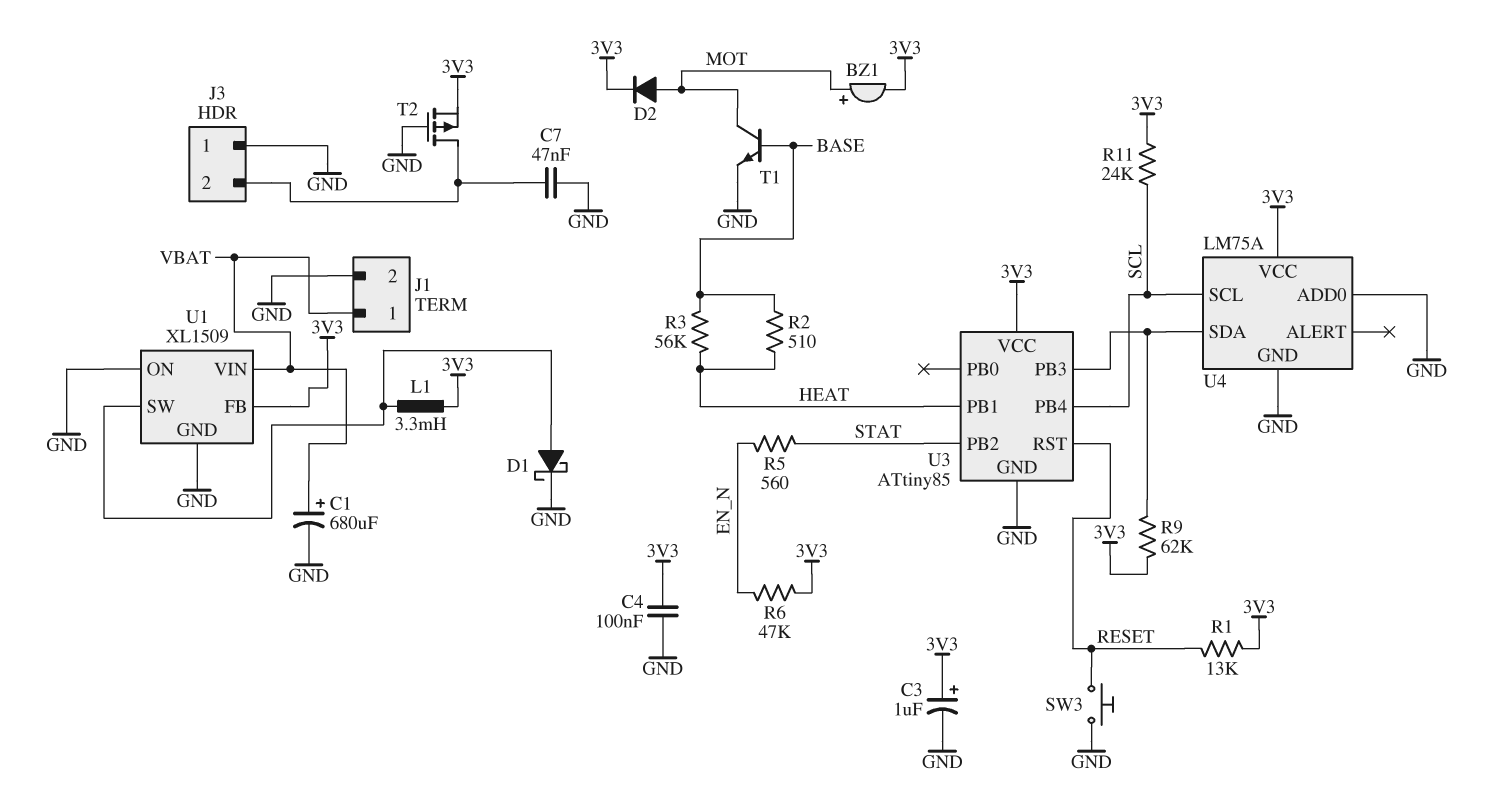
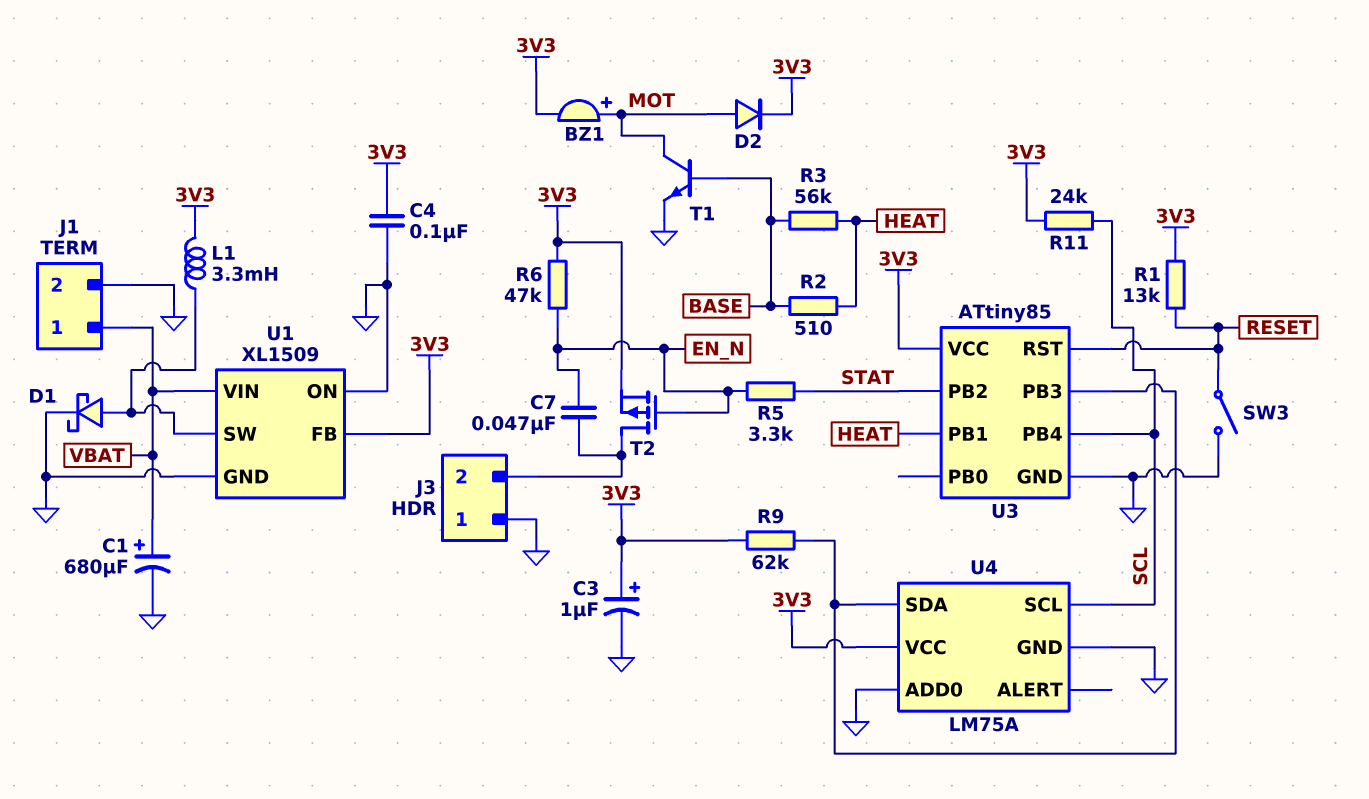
C7: 47nF (GND, J3/2) -> 47nF (EN_N, J3/2)
R5: 560 (EN_N, STAT) -> 3.3k (EN_N, STAT)
SW3: button (GND, RESET) -> switch (GND, RESET)
T2: PMOS (G GND, D J3/2, S 3V3) -> PMOS (G EN_N, D J3/2, S 3V3)

